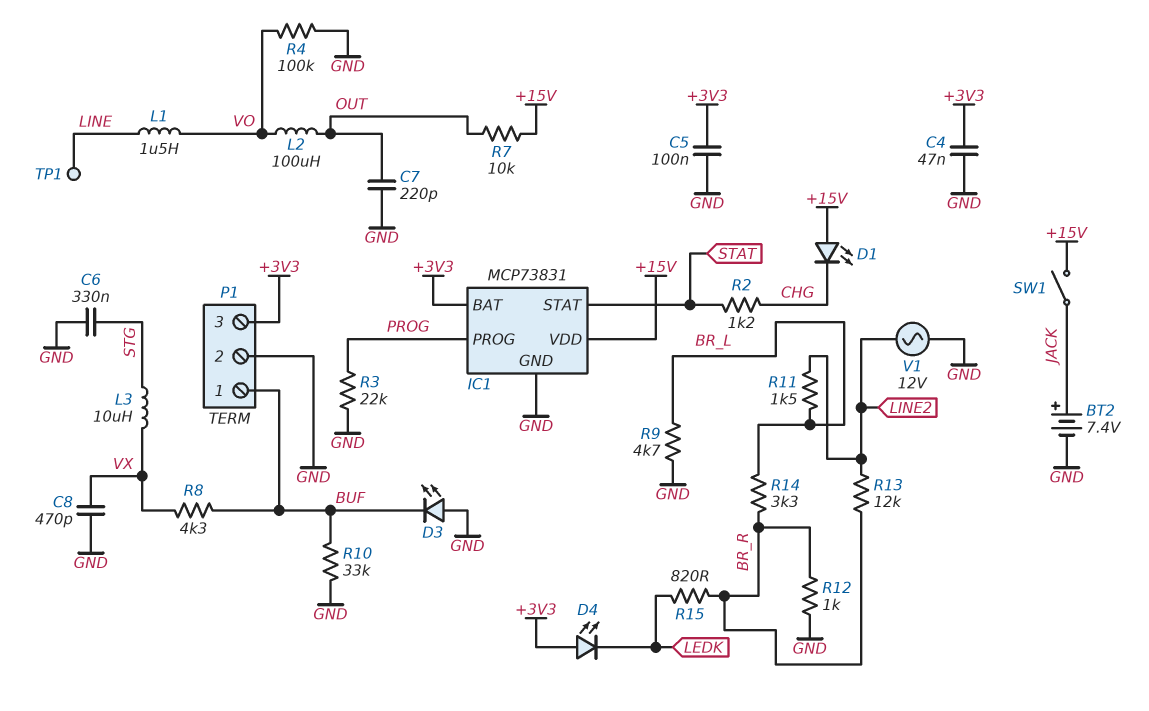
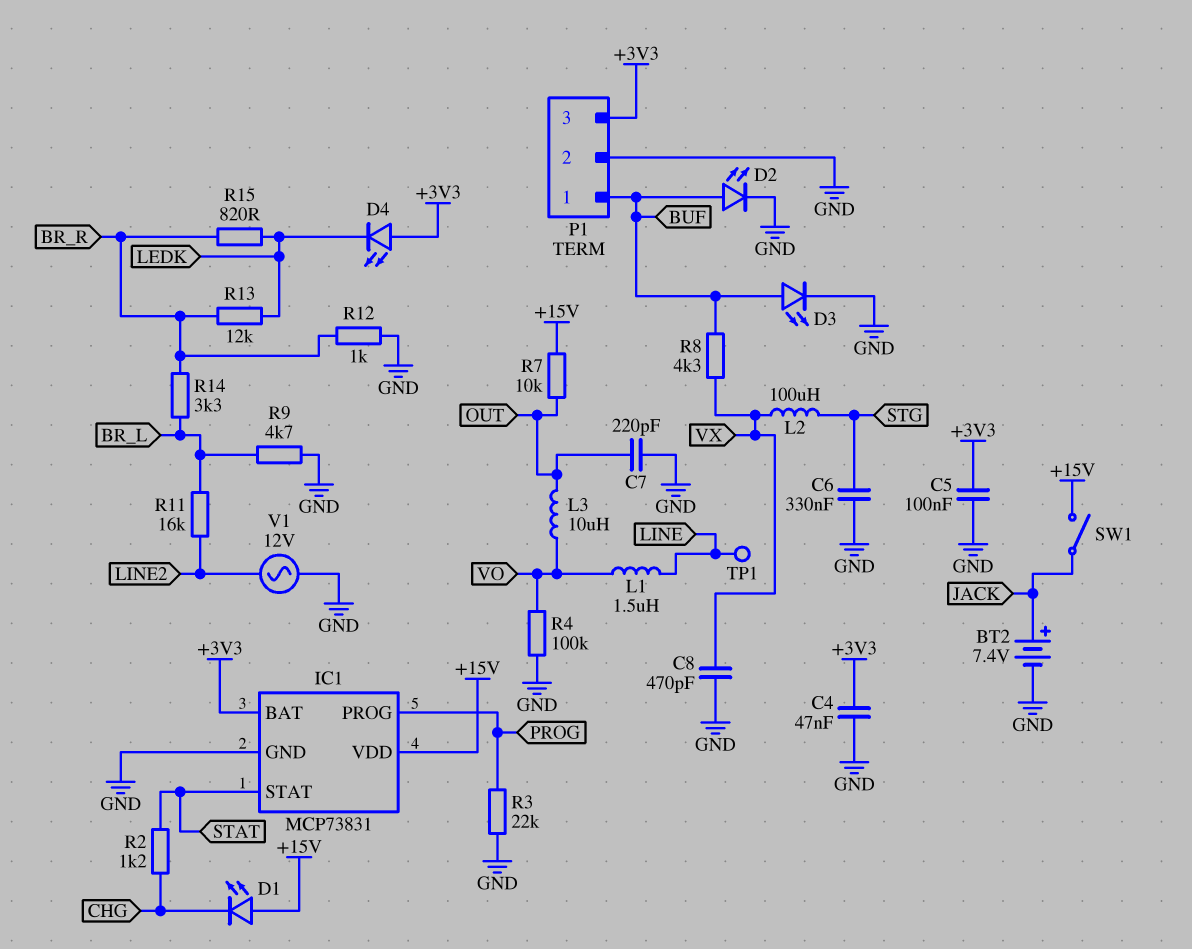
D2: none -> LED (A BUF, K GND)
D3: LED (A GND, K BUF) -> LED (A BUF, K GND)
L2: 100uH (OUT, VO) -> 100uH (STG, VX)
L3: 10uH (STG, VX) -> 10uH (OUT, VO)
R10: 33k (BUF, GND) -> none
R11: 1.5k (BR_L, LINE2) -> 16k (BR_L, LINE2)
R13: 12k (BR_R, LINE2) -> 12k (BR_R, LEDK)

